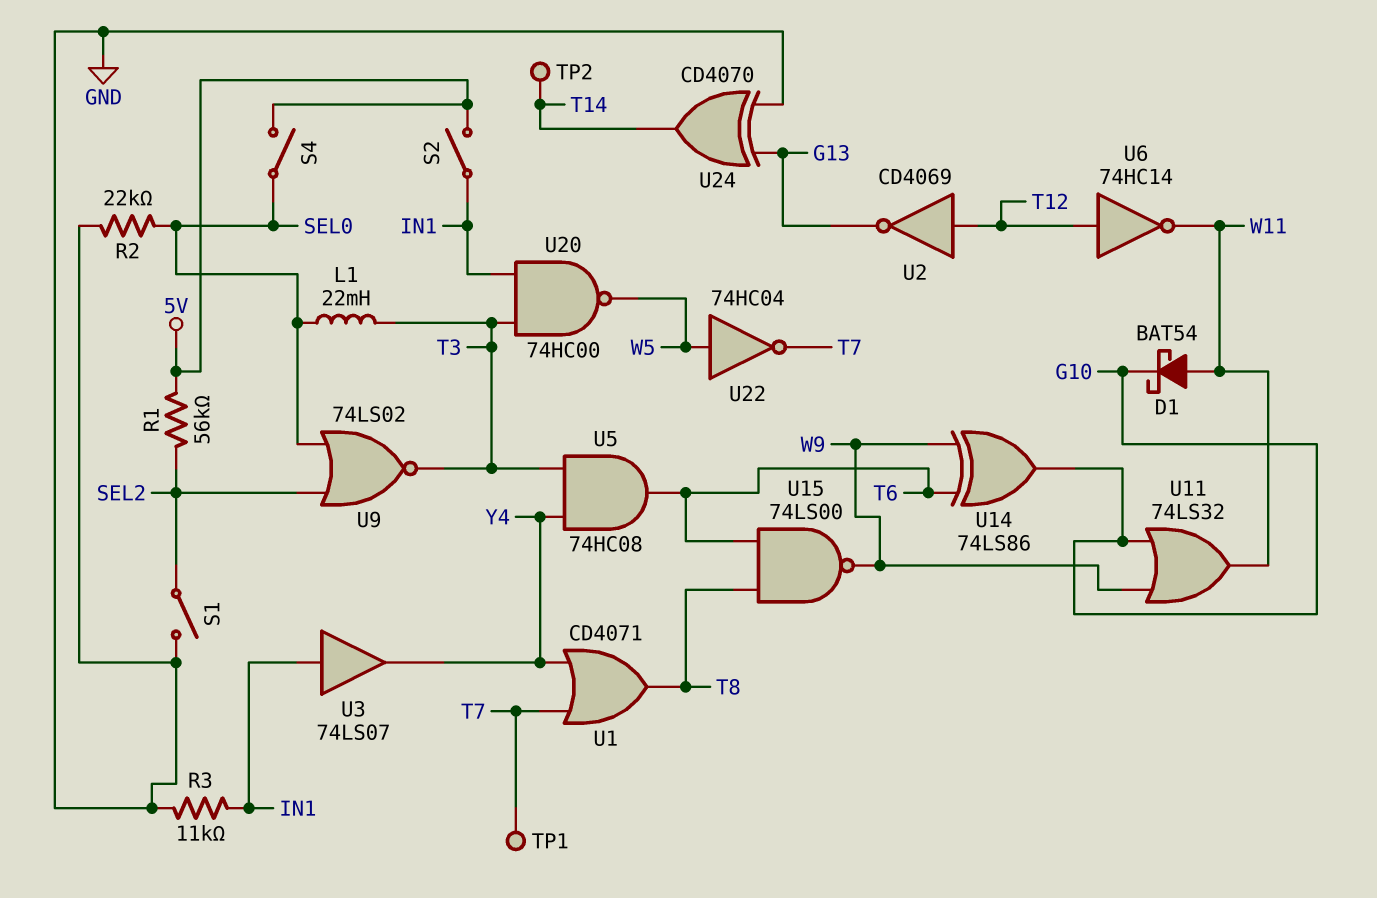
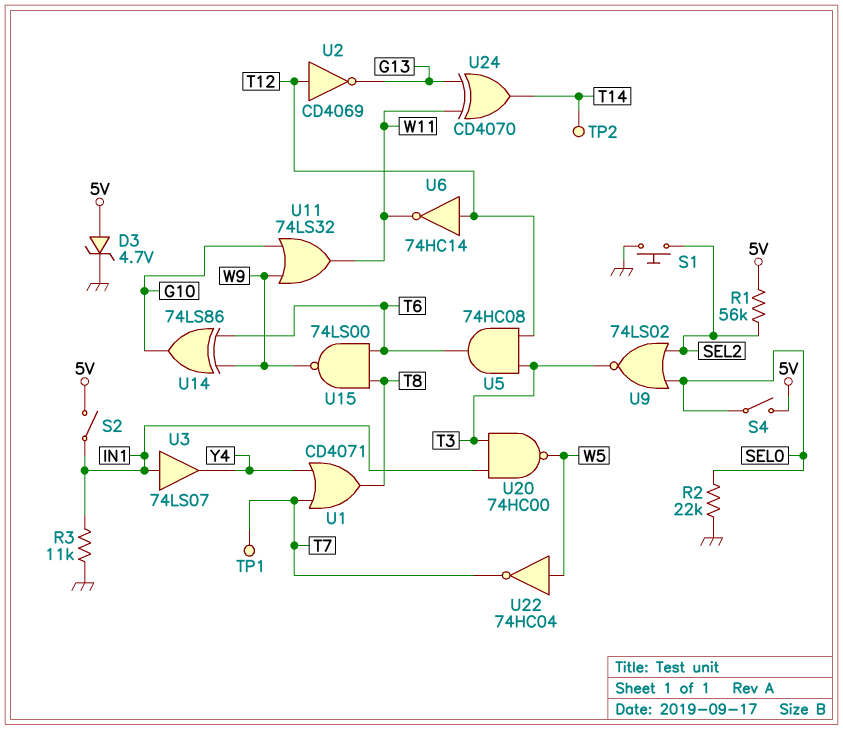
D1: schottky BAT54 (A W11, K G10) -> none
D3: none -> zener 4.7V (A 5V, K GND)
L1: 22mH (SEL0, T3) -> none
S1: switch (GND, SEL2) -> button (GND, SEL2)
U5: AND 74HC08 (in T3, in Y4, out T6) -> AND 74HC08 (in T3, in T12, out T6)
U24: XOR CD4070 (in G13, in GND, out T14) -> XOR CD4070 (in G13, in W11, out T14)

